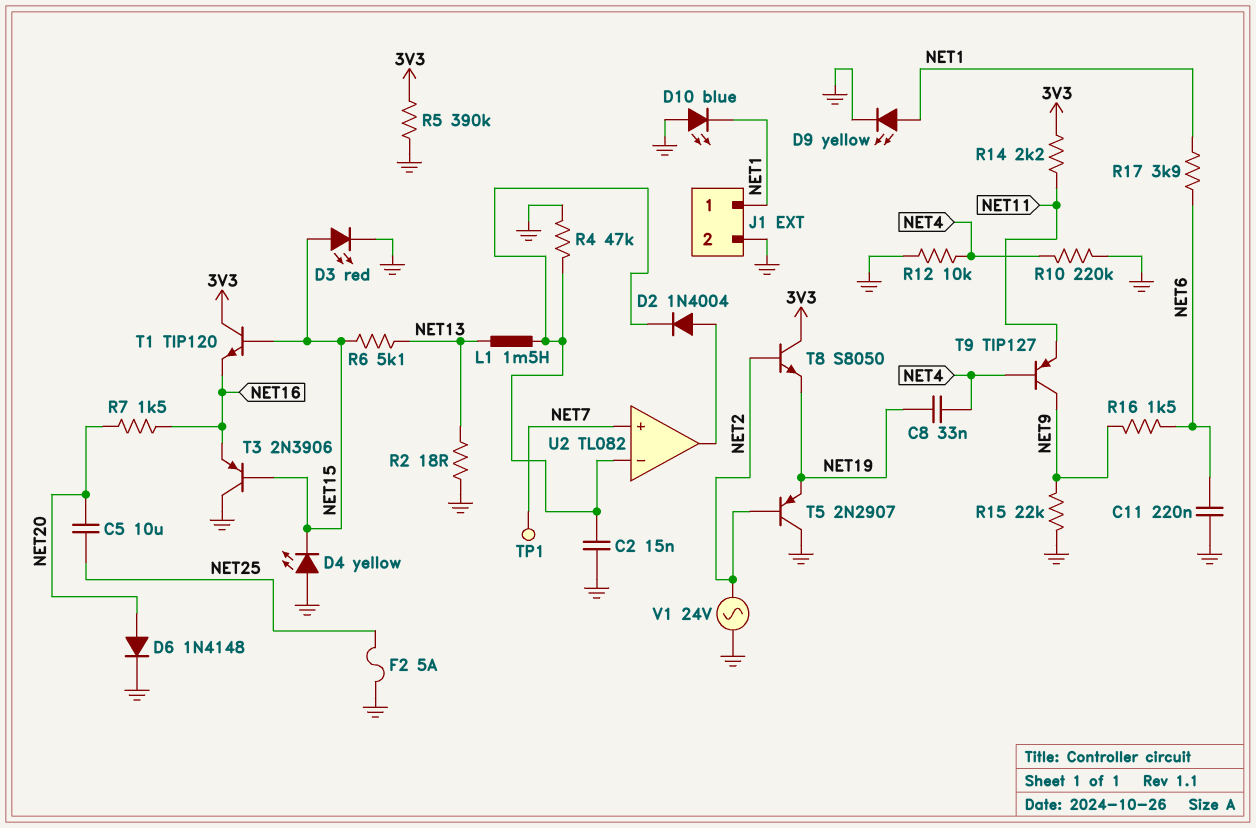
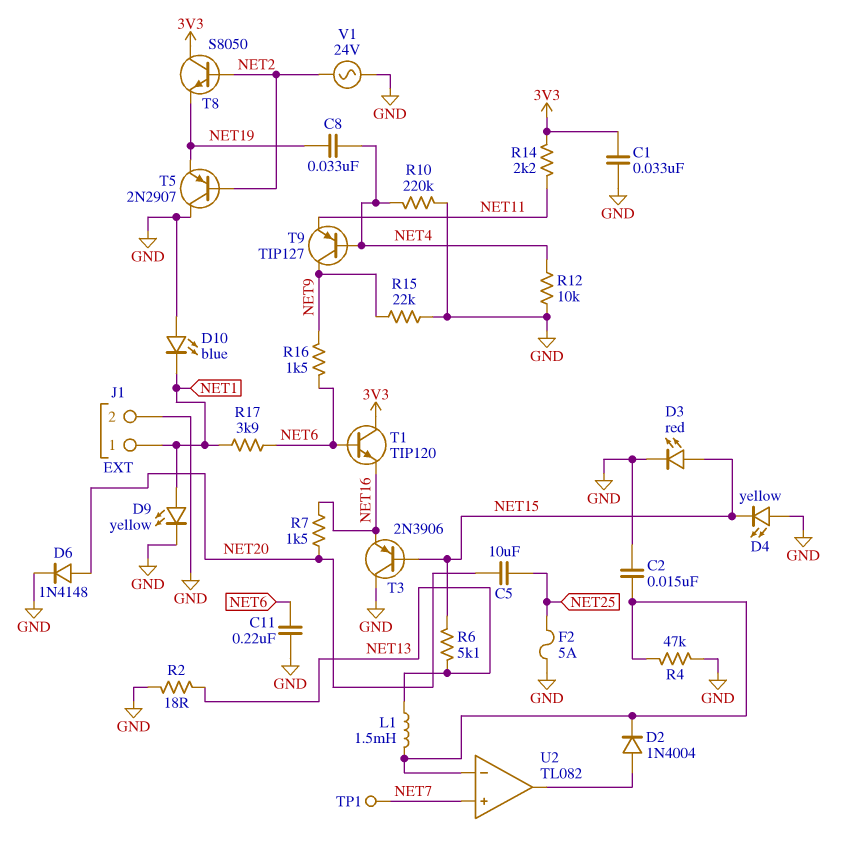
C1: none -> 33nF (3V3, GND)
R5: 390k (3V3, GND) -> none
T1: NPN TIP120 (B NET15, C 3V3, E NET16) -> NPN TIP120 (B NET6, C 3V3, E NET16)

